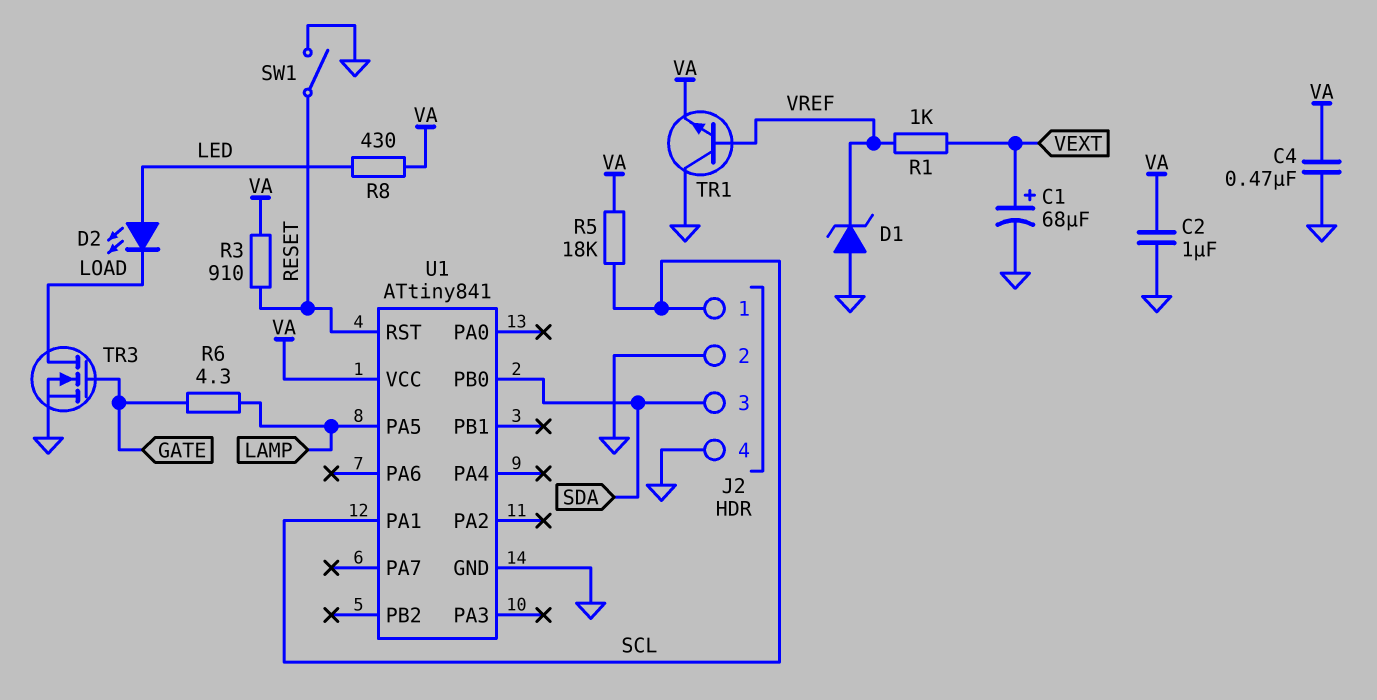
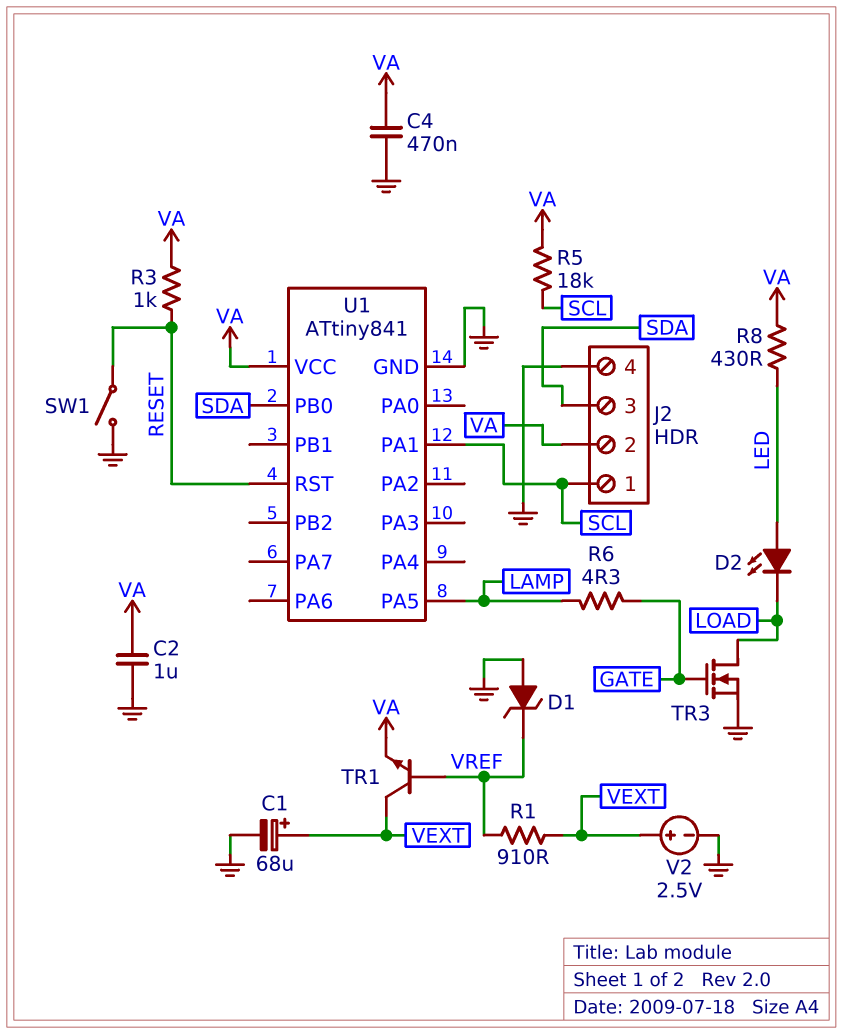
J2 pin 2: GND -> VA
R1: 1k (VEXT, VREF) -> 910 (VEXT, VREF)
R3: 910 (RESET, VA) -> 1k (RESET, VA)
TR1: NPN (B VREF, C GND, E VA) -> NPN (B VREF, C VEXT, E VA)
V2: none -> 2.5V (plus VEXT, minus GND)

